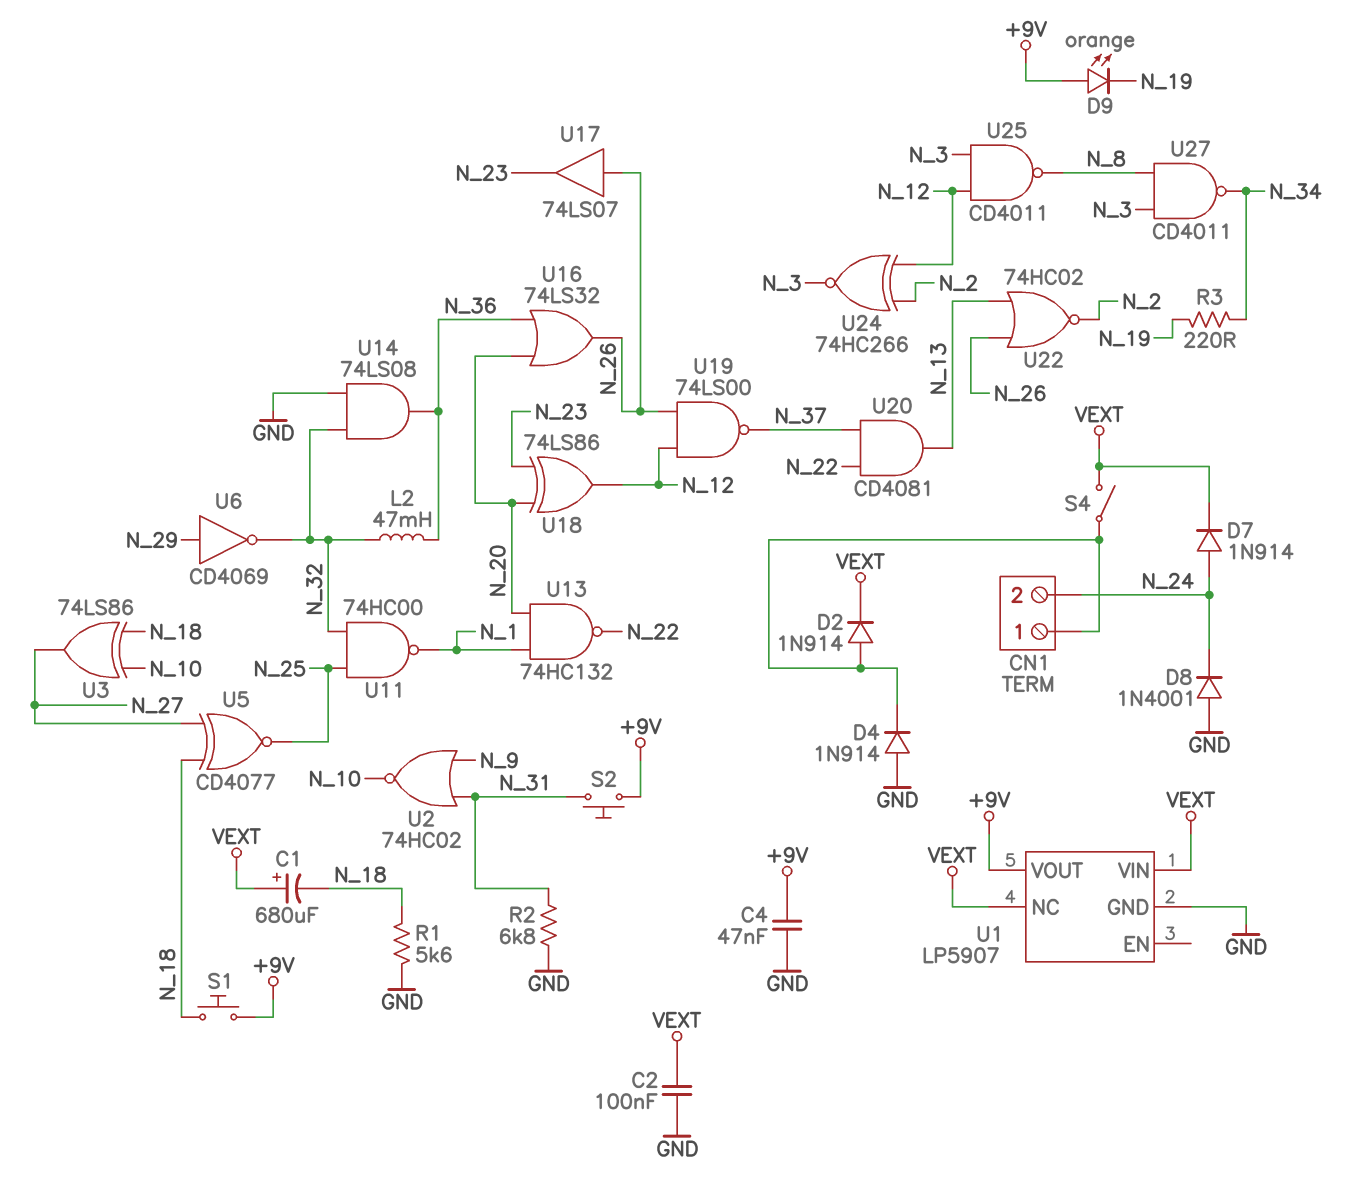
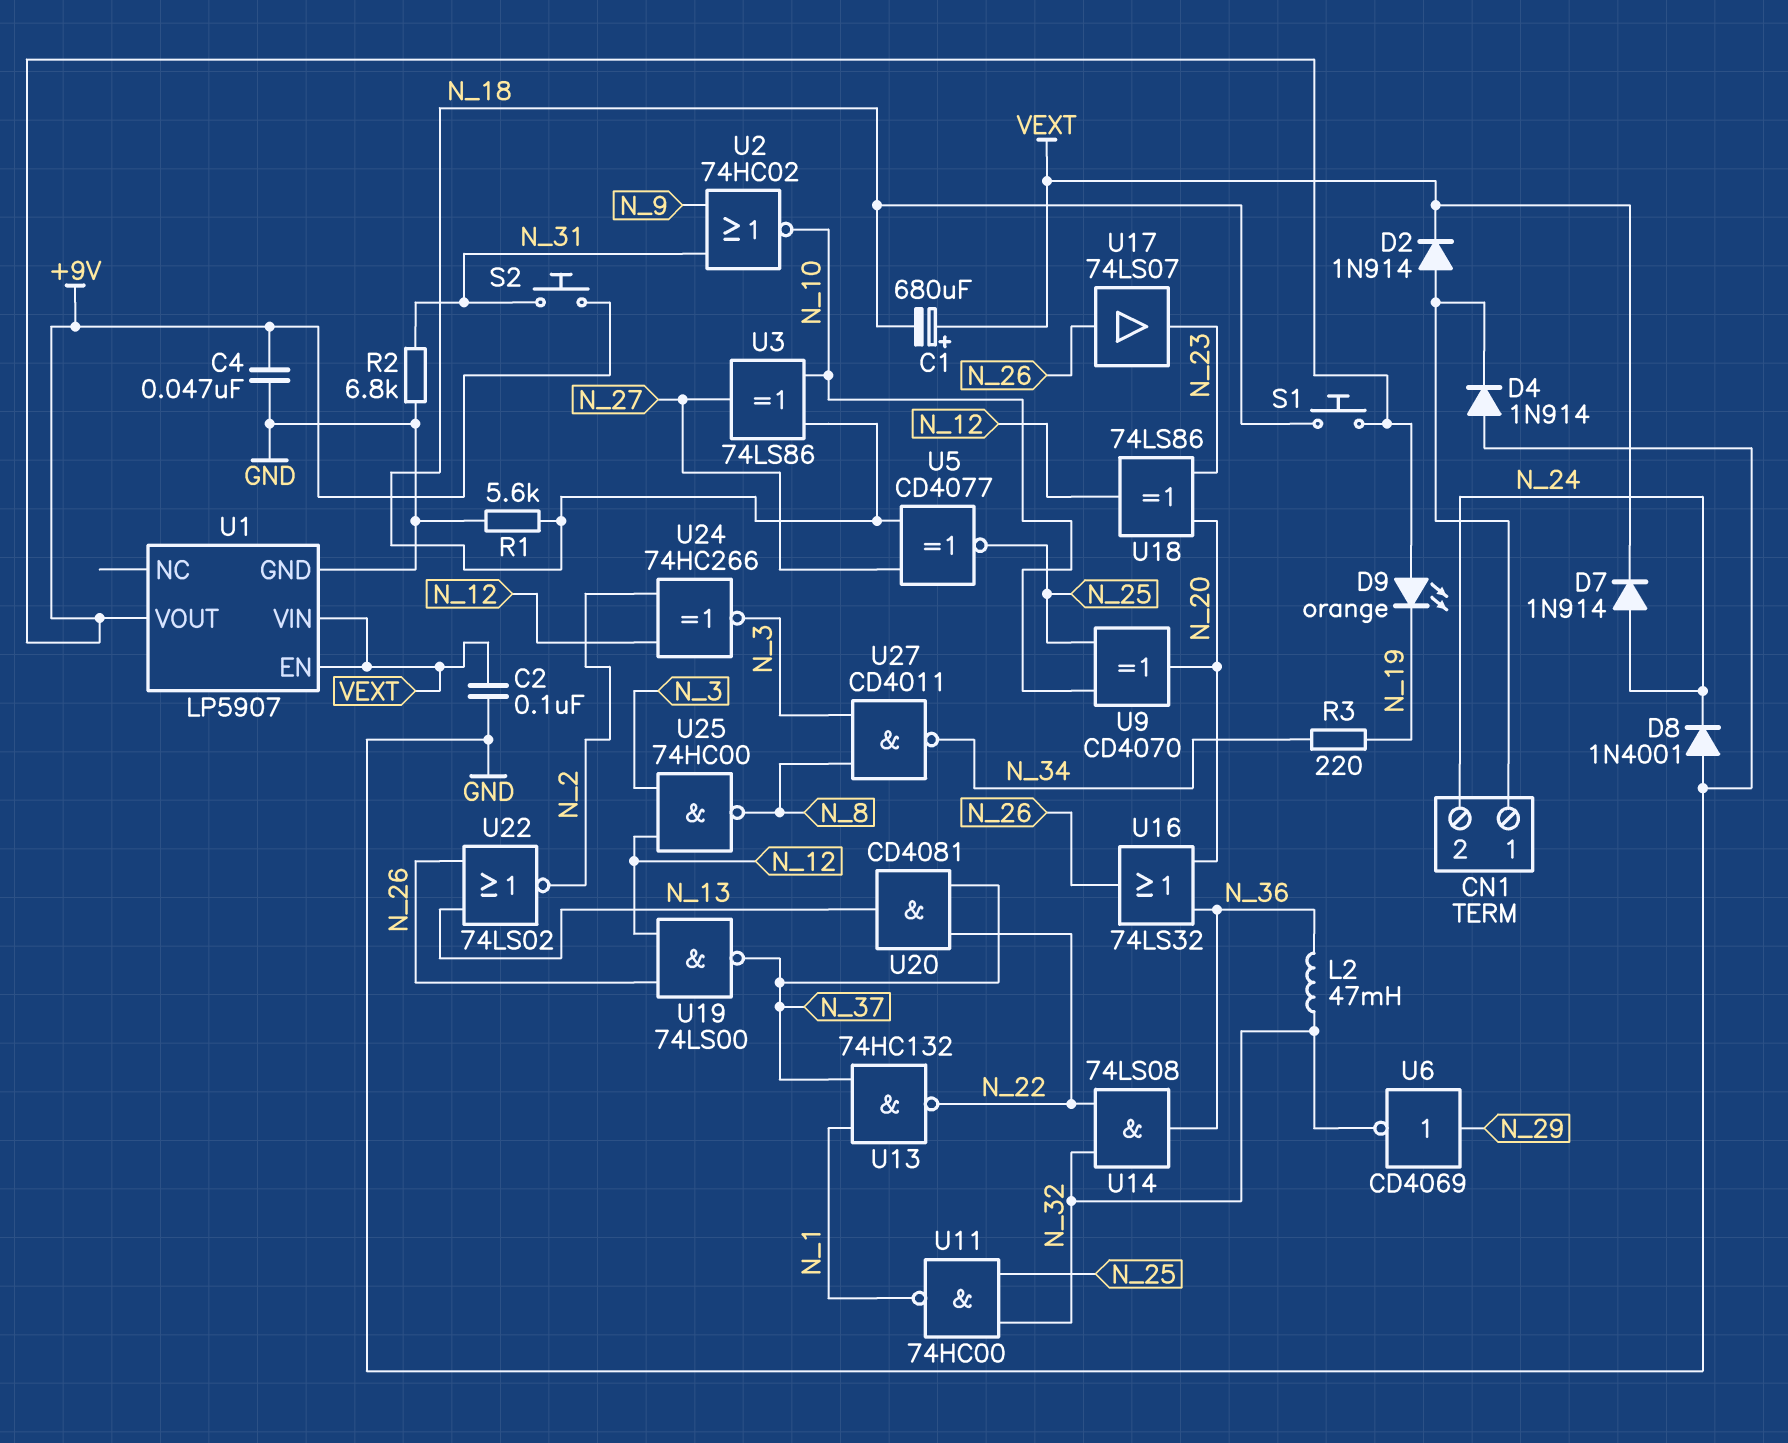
S4: switch (CN1/1, VEXT) -> none
U1 pin EN: none -> VEXT
U1 pin NC: VEXT -> none
U9: none -> XOR CD4070 (in N_10, in N_25, out N_20)
U13: NAND 74HC132 (in N_1, in N_20, out N_22) -> NAND 74HC132 (in N_1, in N_37, out N_22)
U14: AND 74LS08 (in GND, in N_32, out N_36) -> AND 74LS08 (in N_22, in N_32, out N_36)
U22: NOR 74HC02 (in N_13, in N_26, out N_2) -> NOR 74LS02 (in N_13, in N_26, out N_2)
U25: NAND CD4011 (in N_3, in N_12, out N_8) -> NAND 74HC00 (in N_3, in N_12, out N_8)

